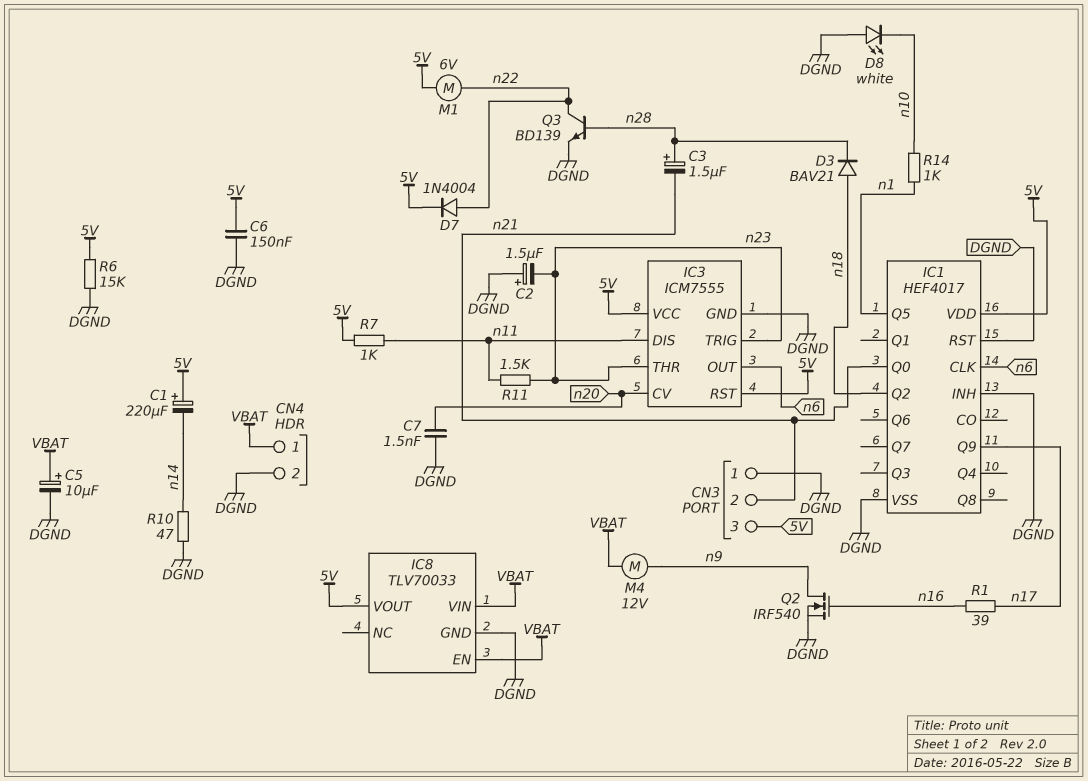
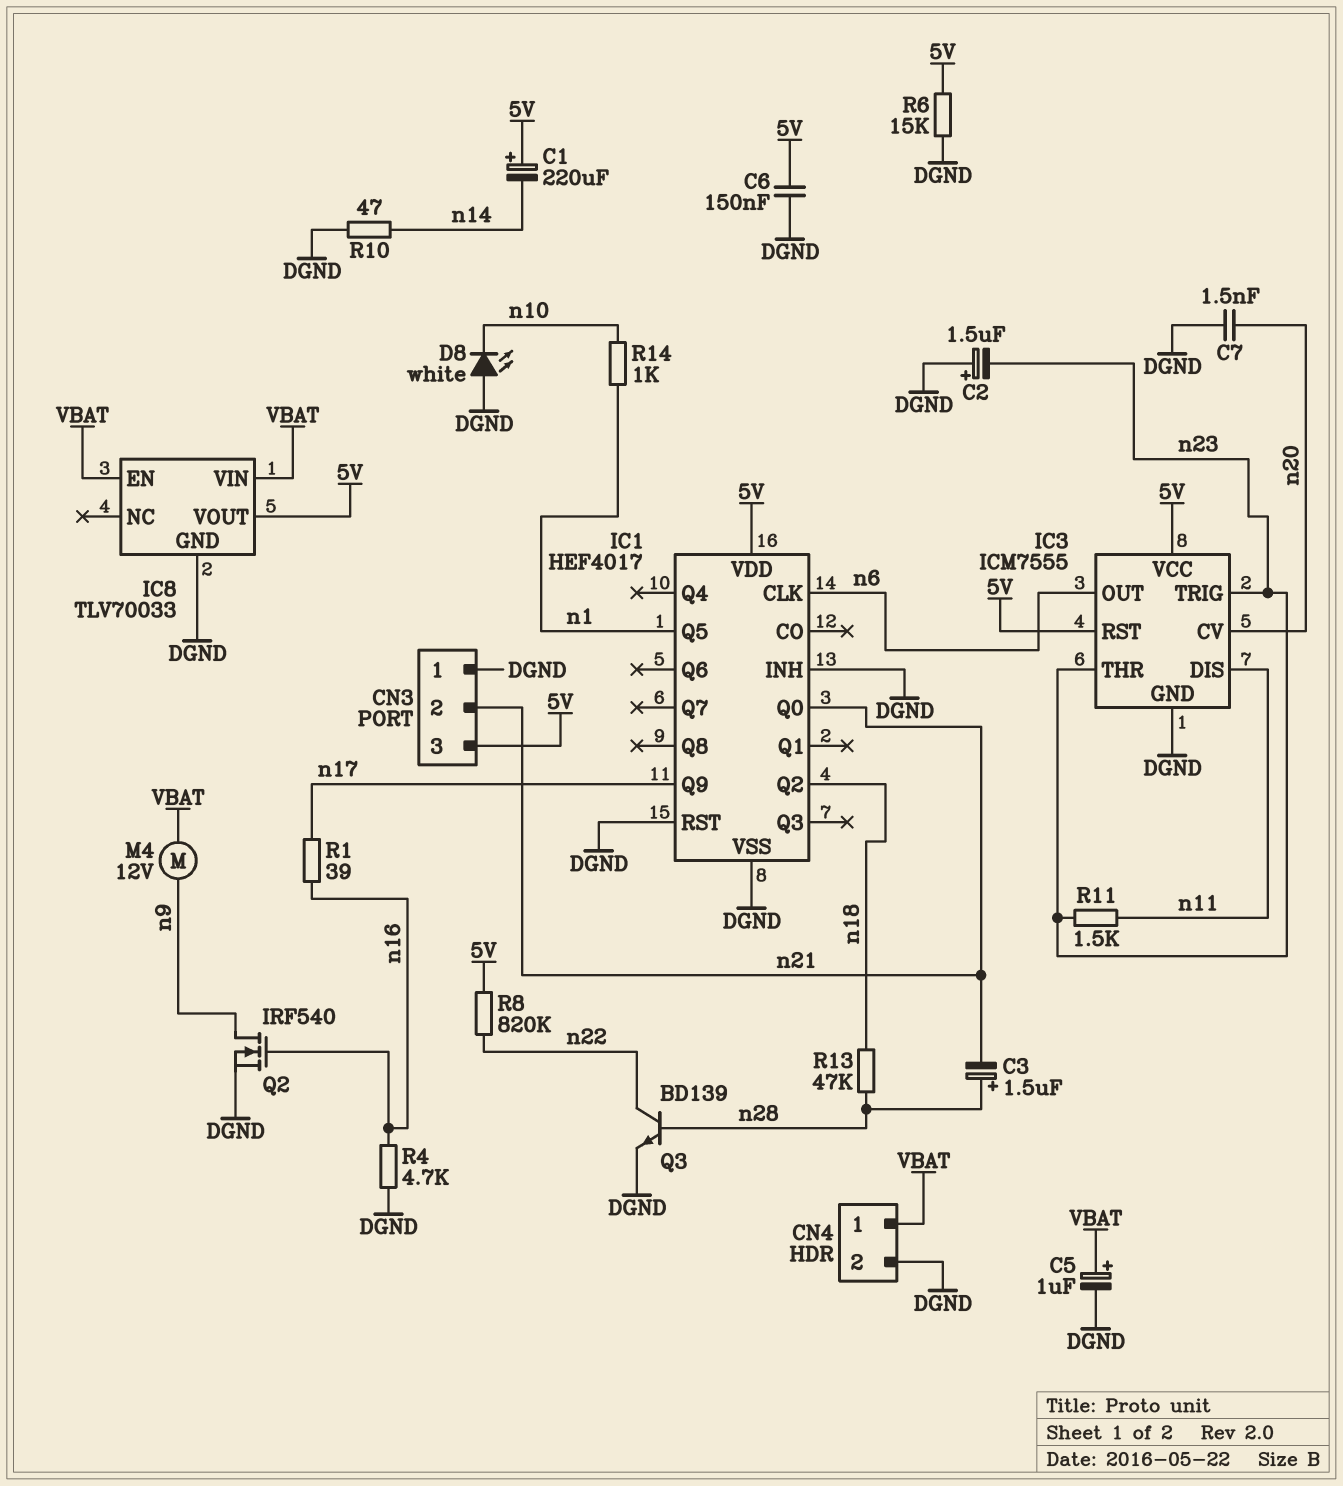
C5: 10uF (plus VBAT, minus DGND) -> 1uF (plus VBAT, minus DGND)
D3: diode BAV21 (A n18, K n28) -> none
D7: diode 1N4004 (A n22, K 5V) -> none
M1: motor 6V (5V, n22) -> none
R4: none -> 4.7k (DGND, n16)
R7: 1k (5V, n11) -> none
R8: none -> 820k (5V, n22)
R13: none -> 47k (n18, n28)

